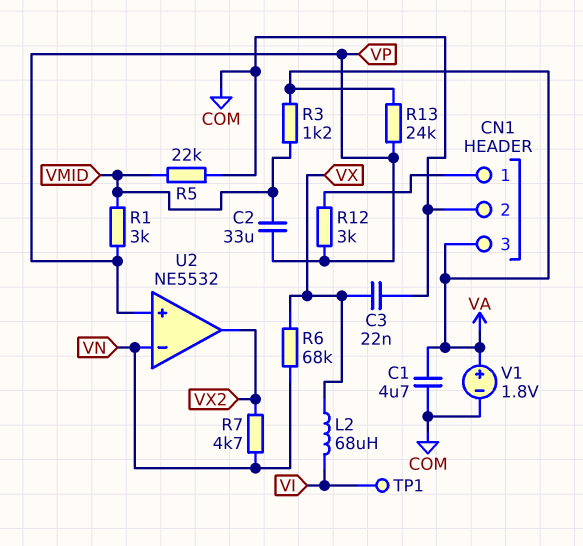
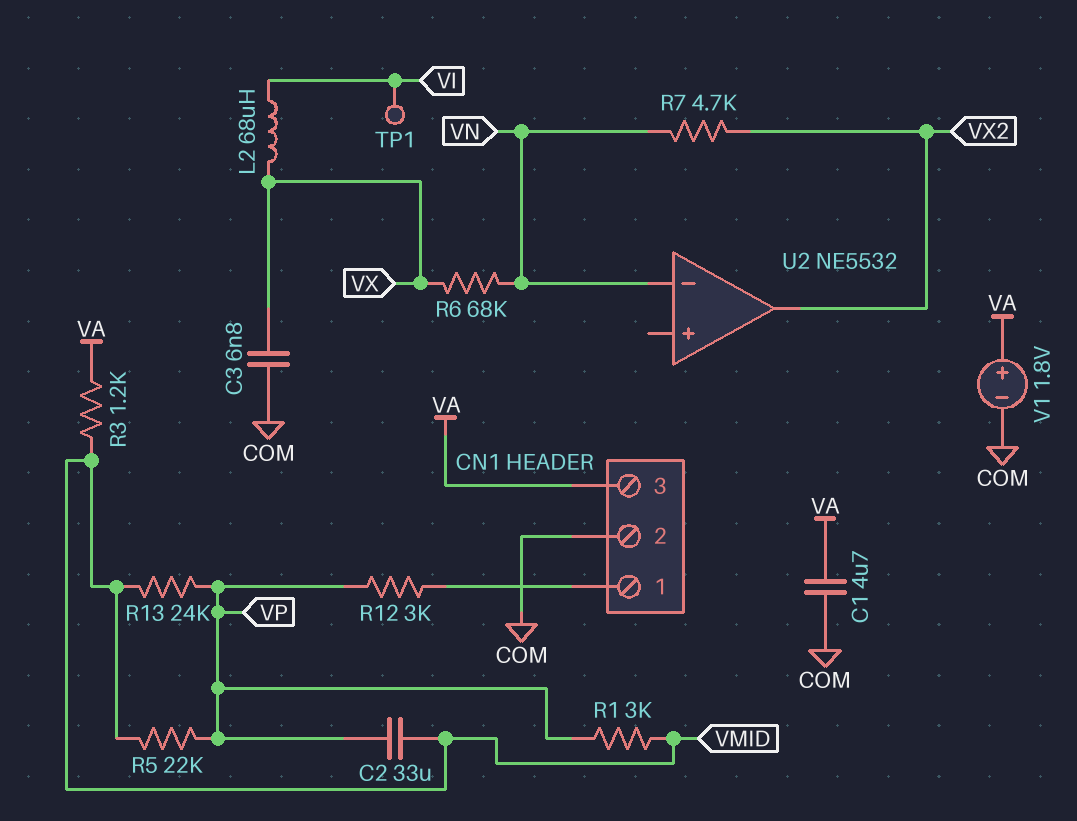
C3: 22nF (COM, VX) -> 6.8nF (COM, VX)
R5: 22k (COM, VMID) -> 22k (VMID, VP)
R13: 24k (VA, VP) -> 24k (VMID, VP)
U2 pin in+: VP -> none

